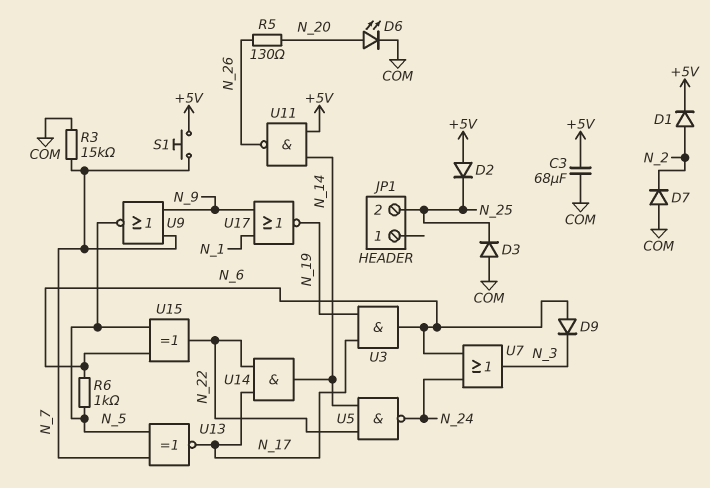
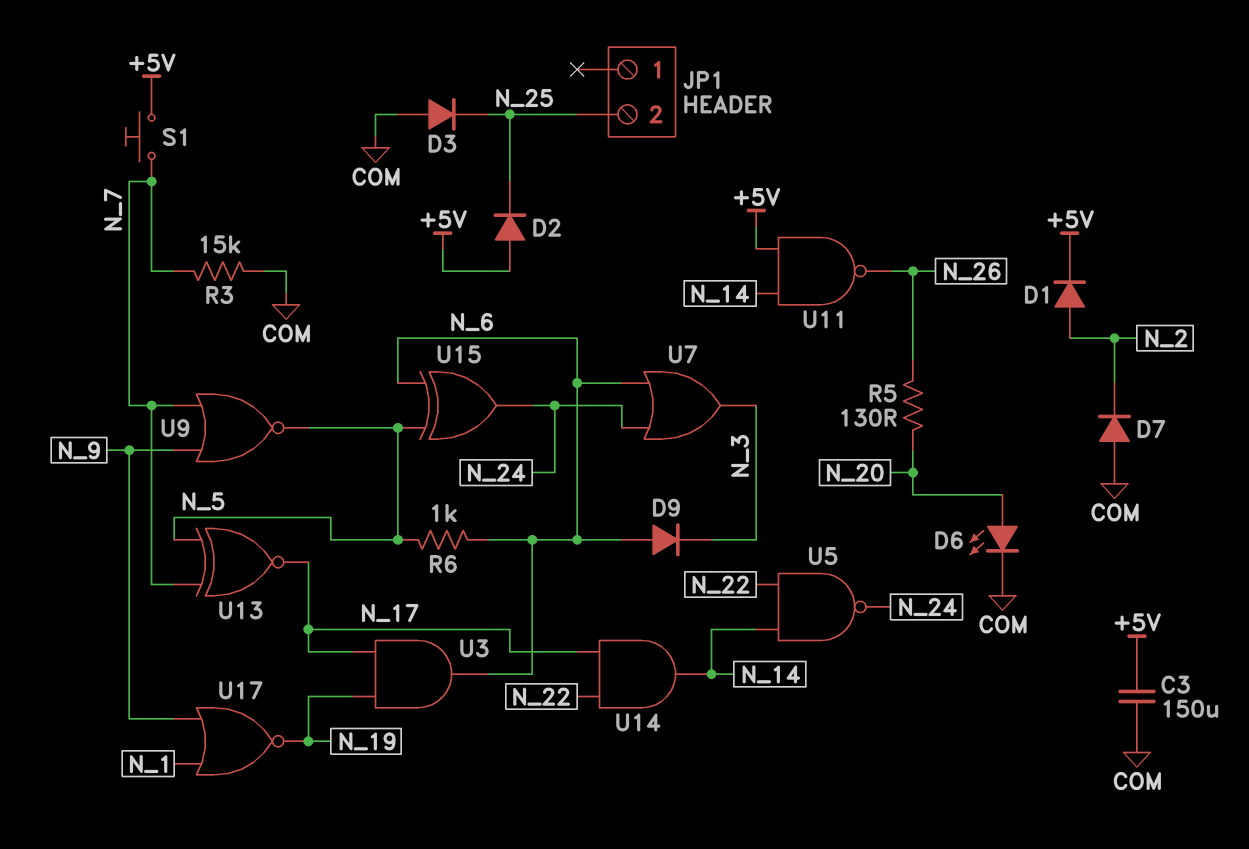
C3: 68uF (+5V, COM) -> 150uF (+5V, COM)
U15: XOR (in N_5, in N_6, out N_22) -> XOR (in N_5, in N_6, out N_24)

